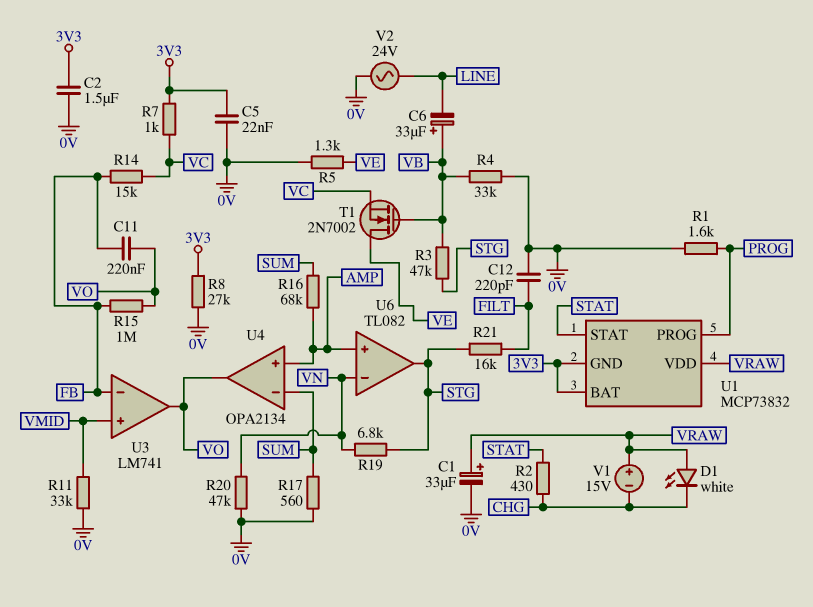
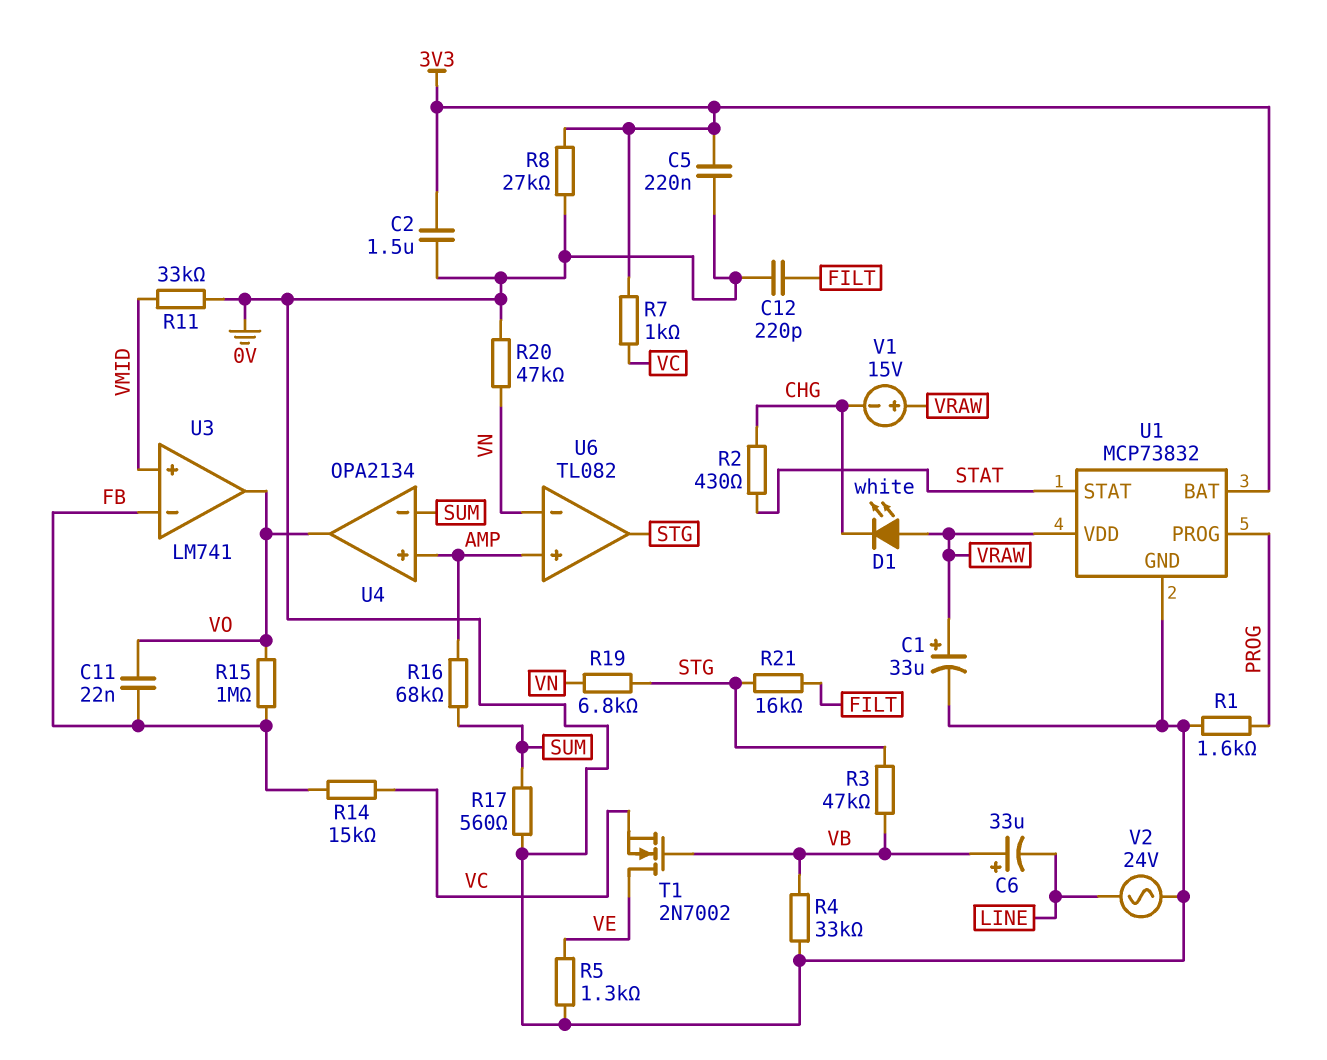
C5: 22nF (0V, 3V3) -> 220nF (0V, 3V3)
C11: 220nF (FB, VO) -> 22nF (FB, VO)
U1 pin GND: 3V3 -> 0V

